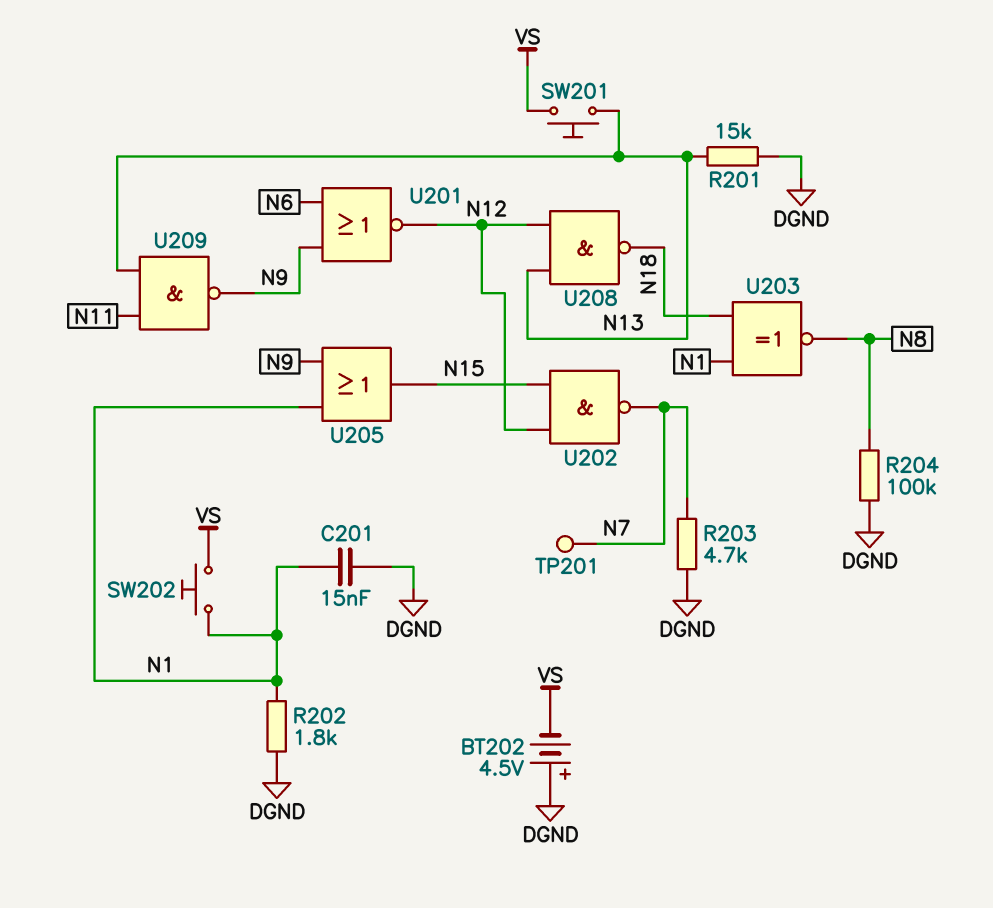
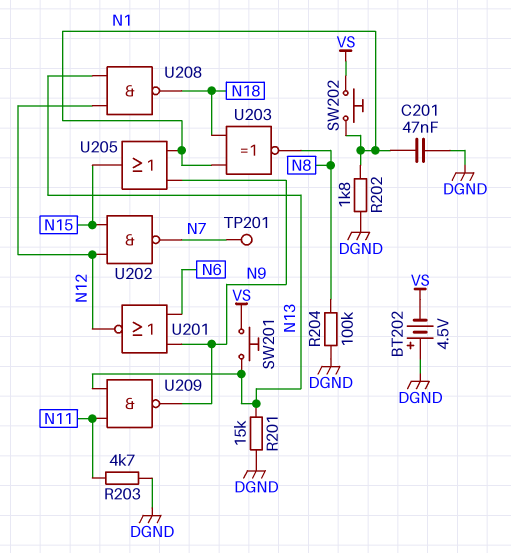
C201: 15nF (DGND, N1) -> 47nF (DGND, N1)
R203: 4.7k (DGND, N7) -> 4.7k (DGND, N11)

